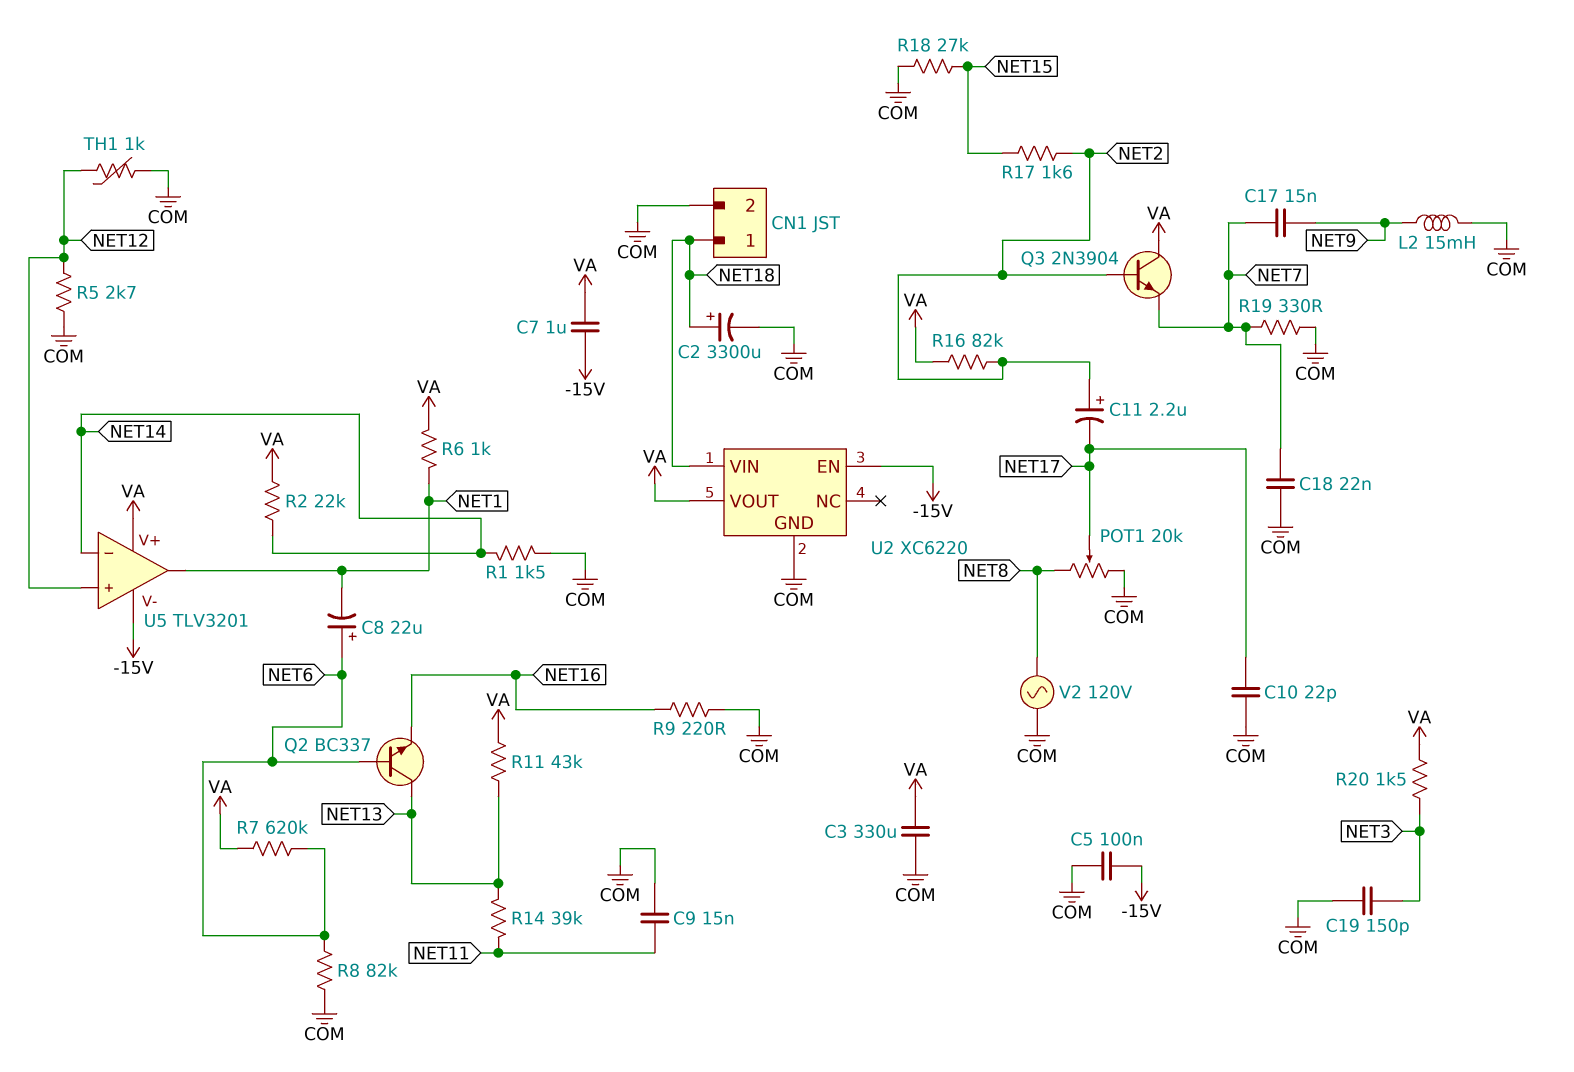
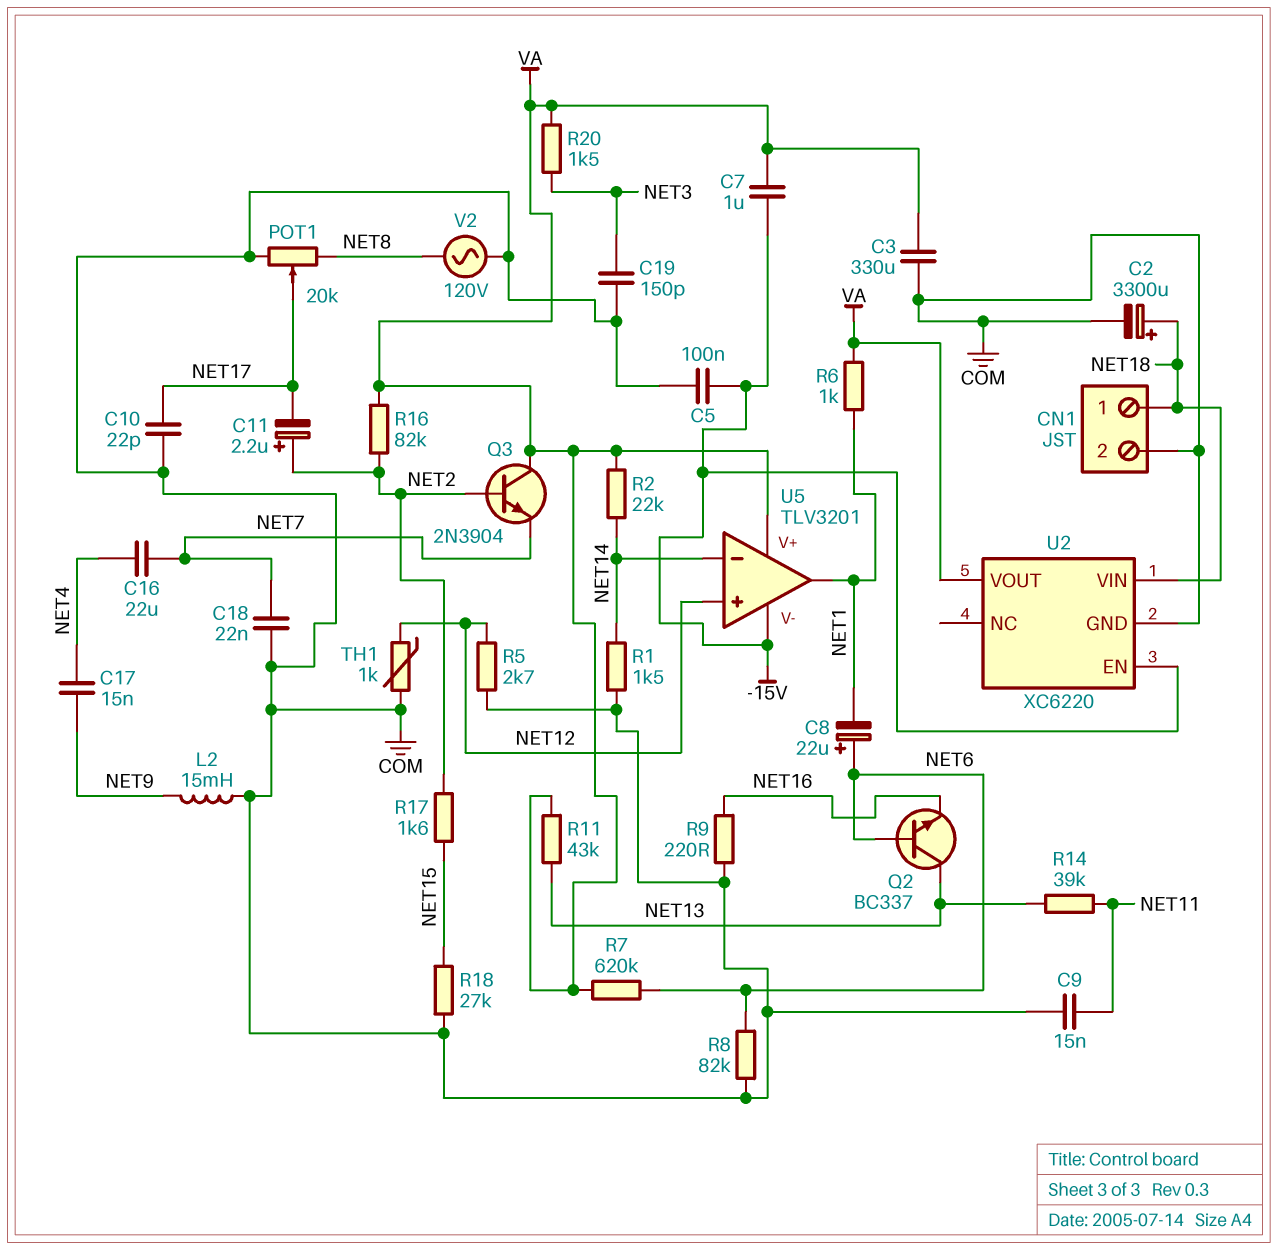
C16: none -> 22uF (NET4, NET7)
C17: 15nF (NET7, NET9) -> 15nF (NET4, NET9)
R19: 330 (COM, NET7) -> none

